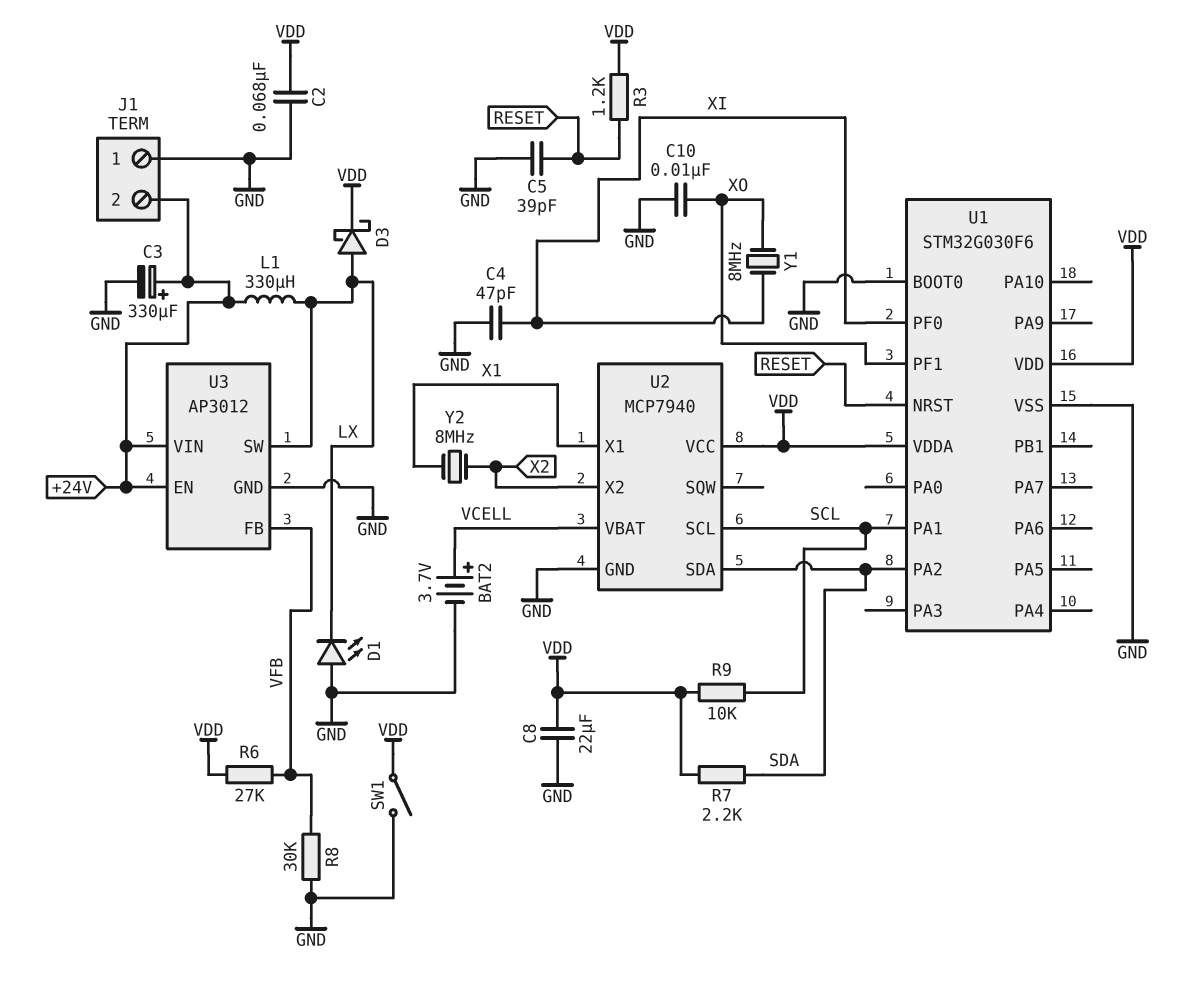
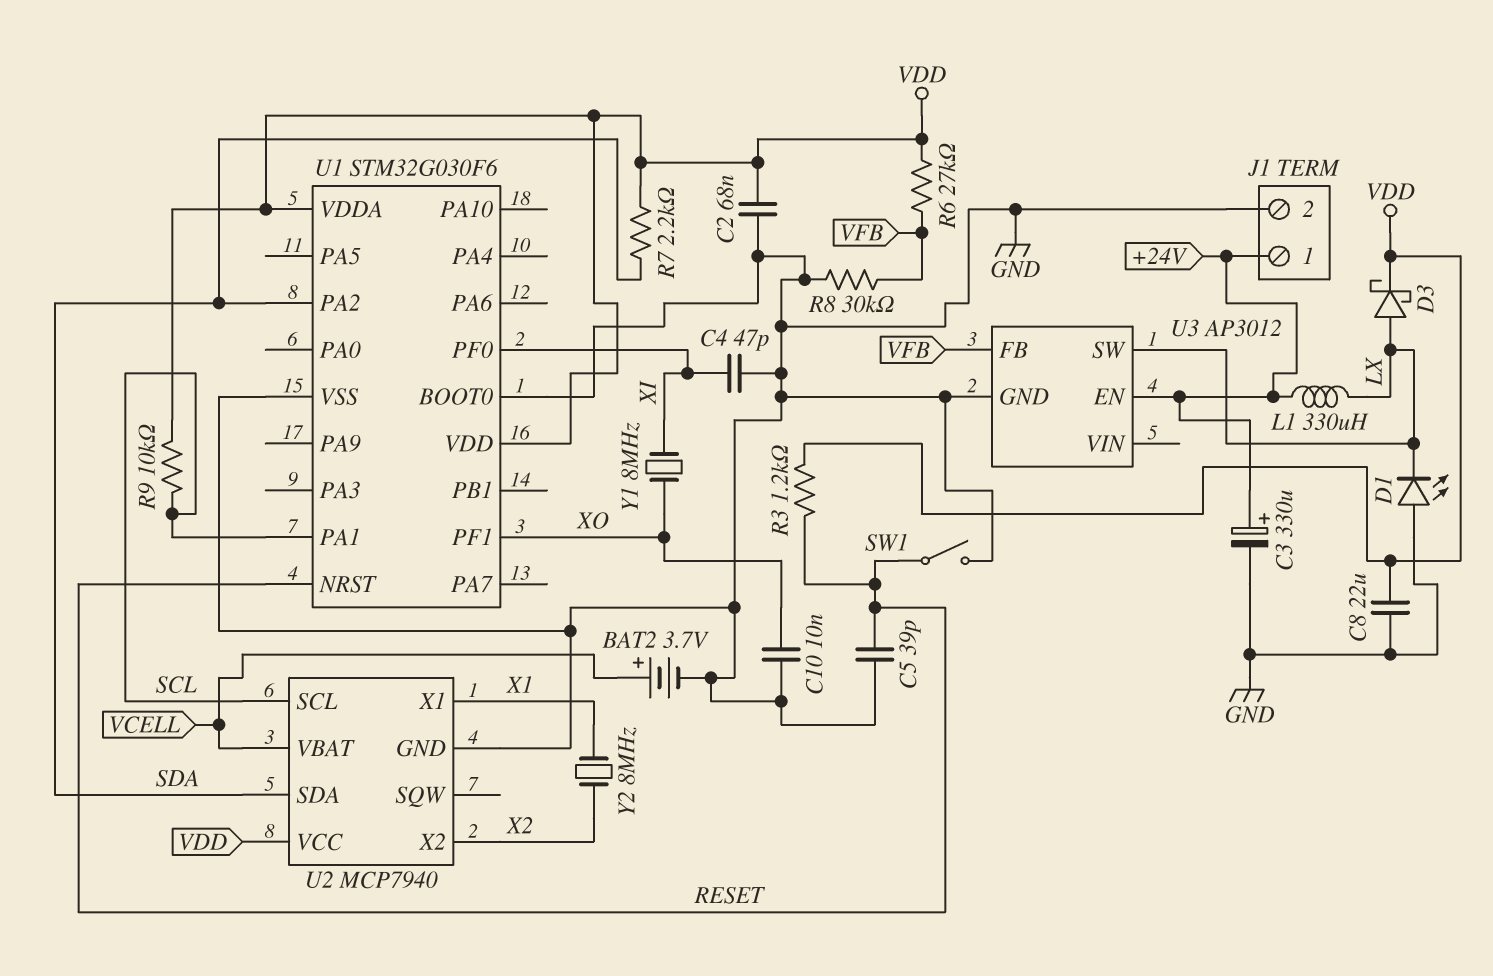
J1 pin 1: GND -> +24V
J1 pin 2: +24V -> GND
SW1: switch (GND, VDD) -> switch (GND, RESET)
U3 pin VIN: +24V -> none

